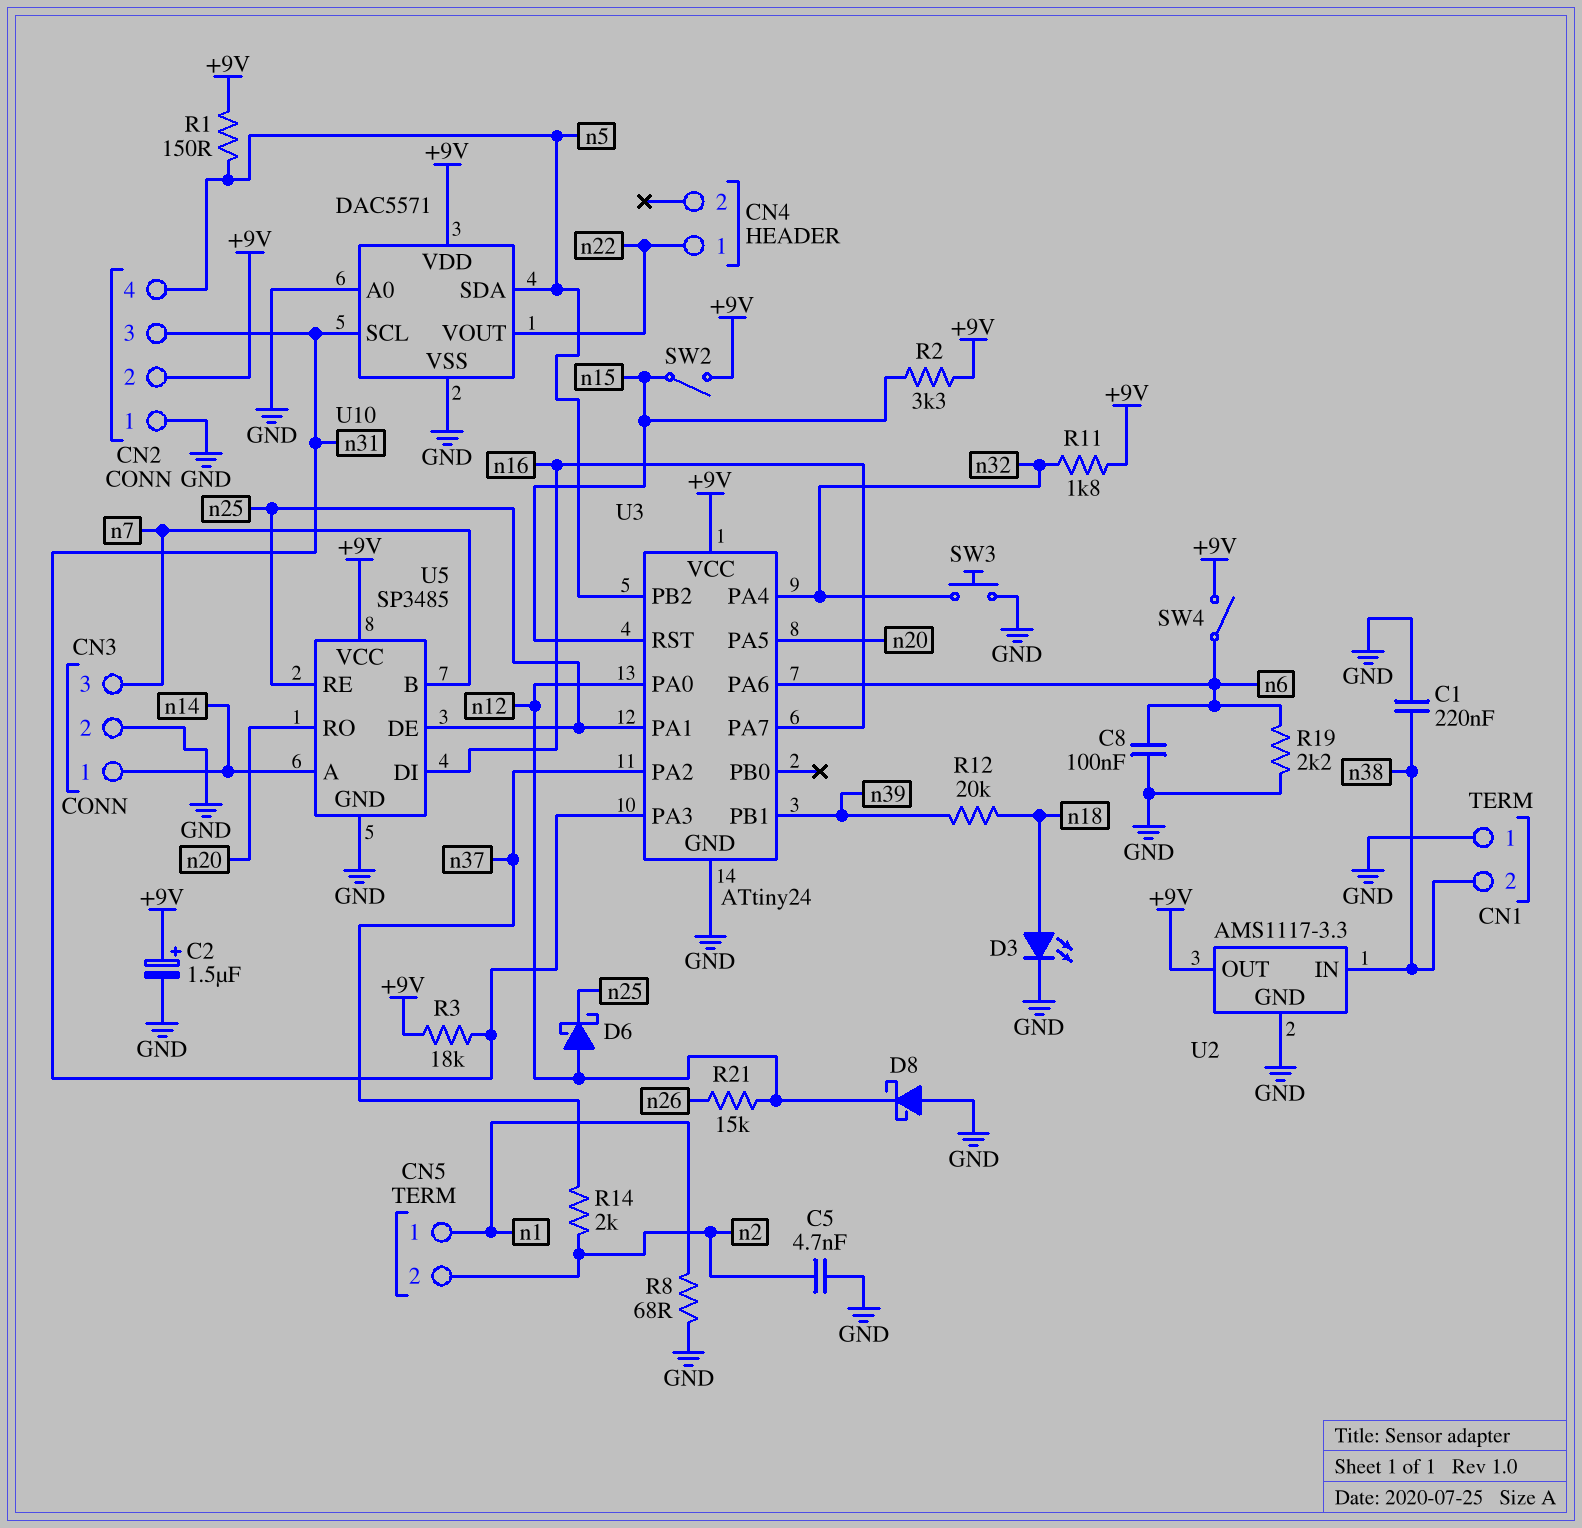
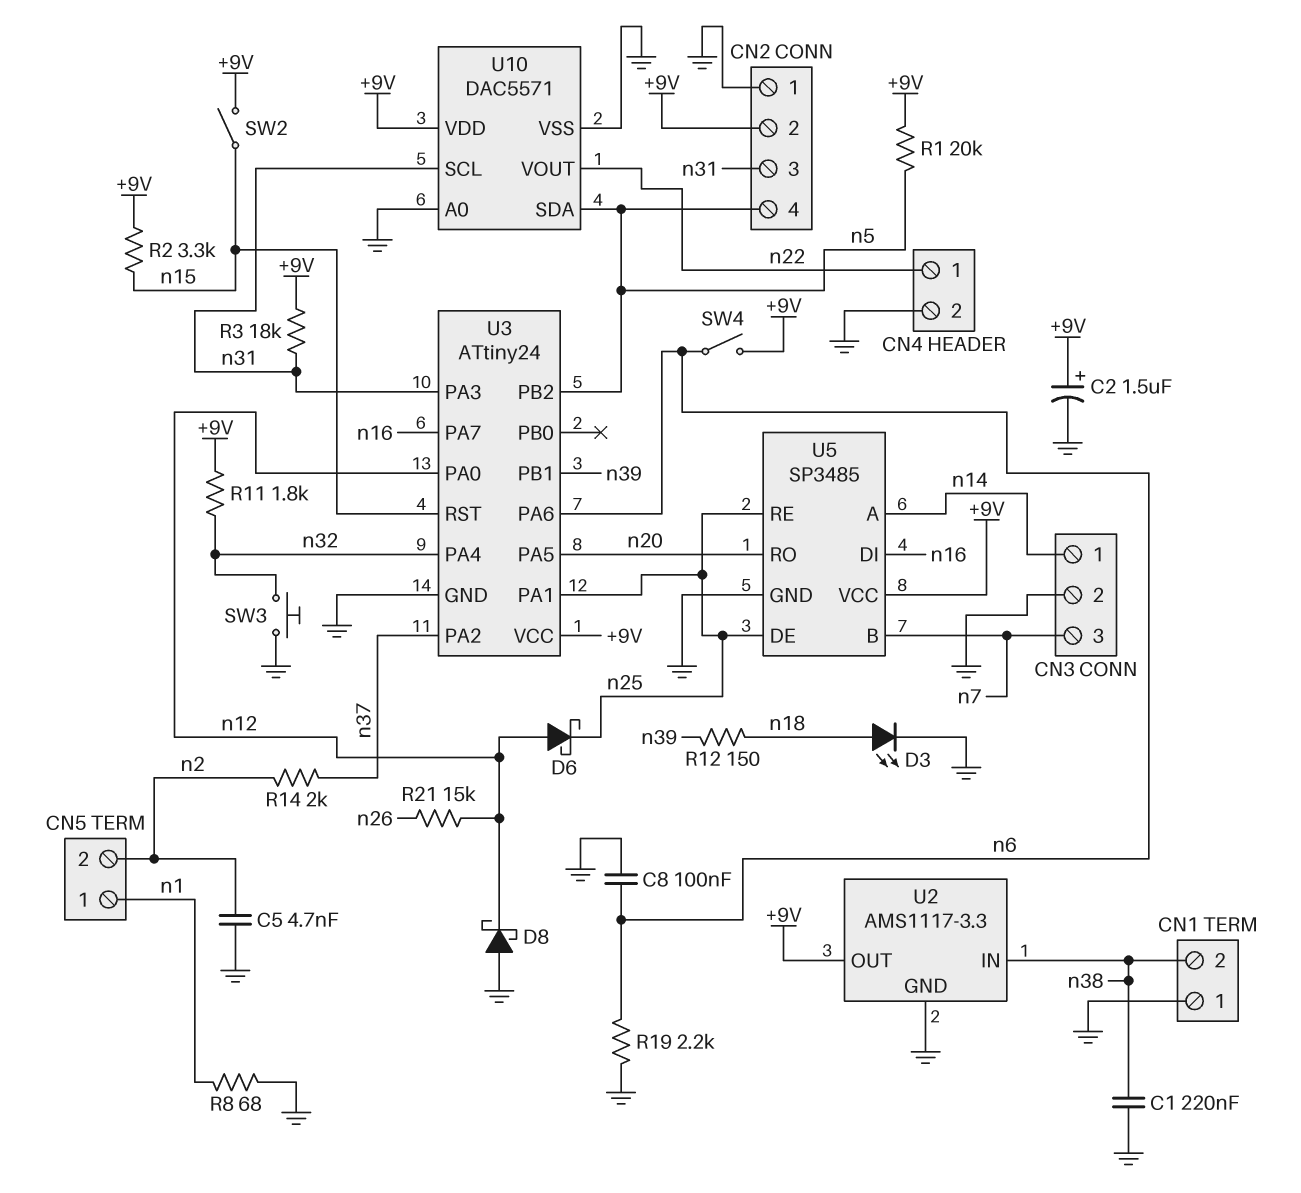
CN4 pin 2: none -> GND
R1: 150 (+9V, n5) -> 20k (+9V, n5)
R12: 20k (n18, n39) -> 150 (n18, n39)

